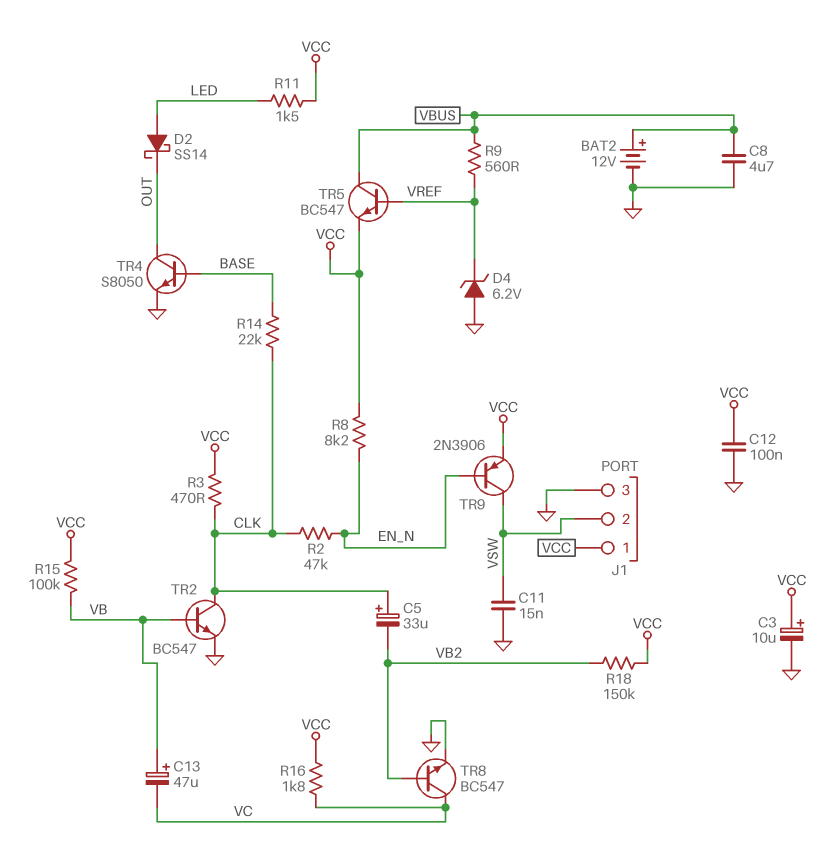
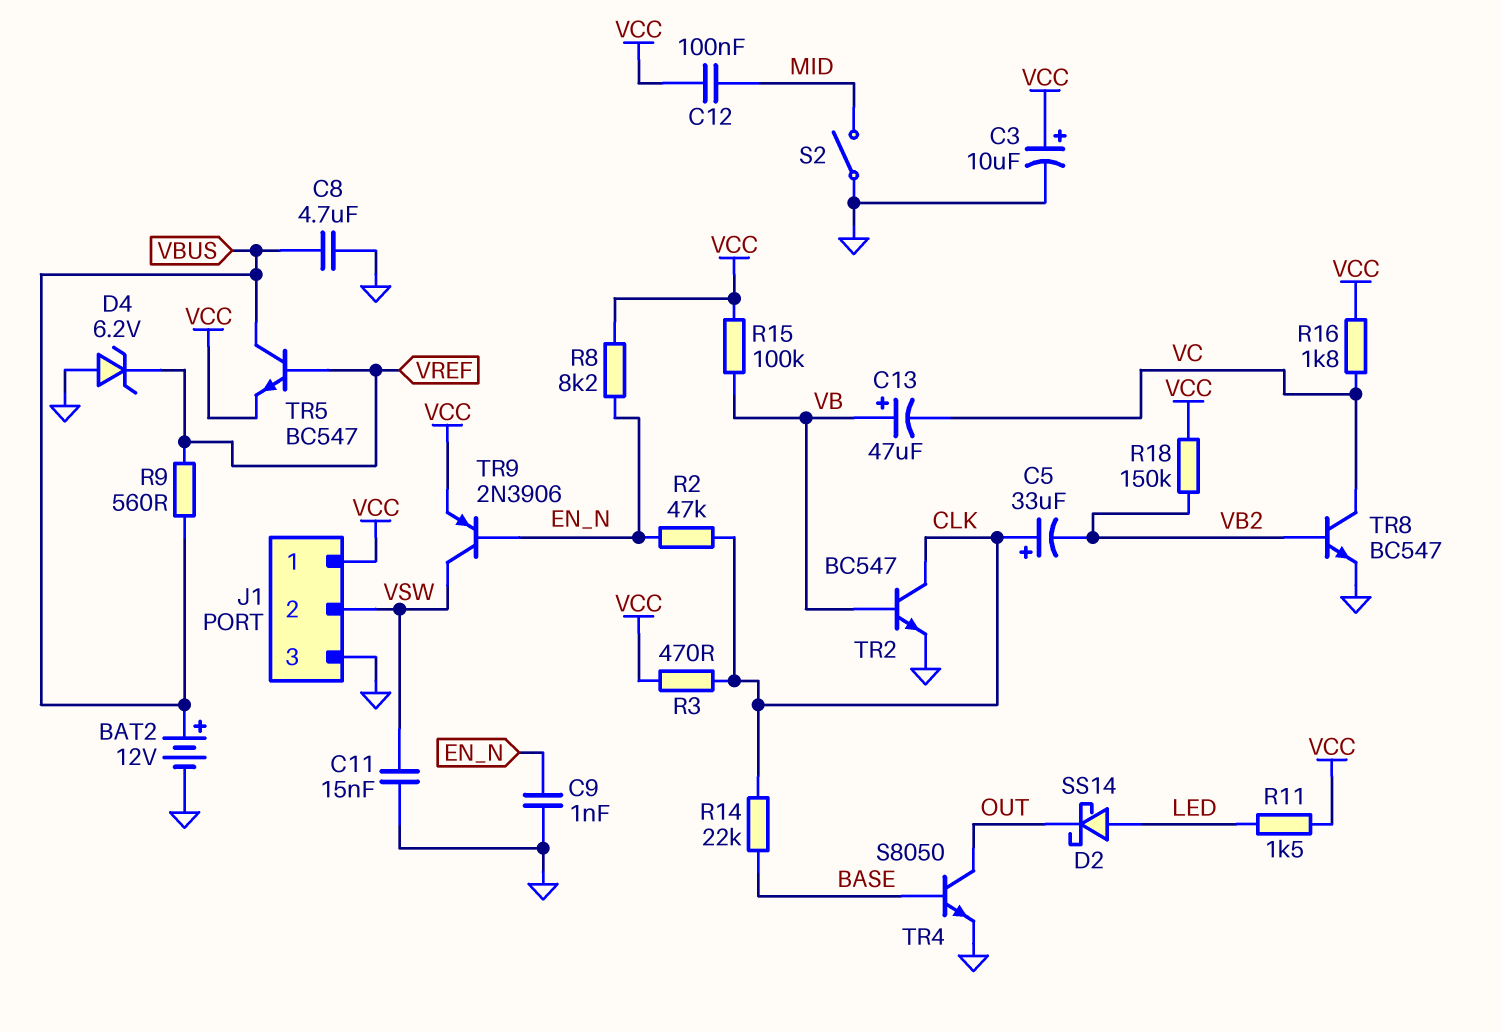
C9: none -> 1nF (EN_N, GND)
C12: 100nF (GND, VCC) -> 100nF (MID, VCC)
S2: none -> switch (GND, MID)

